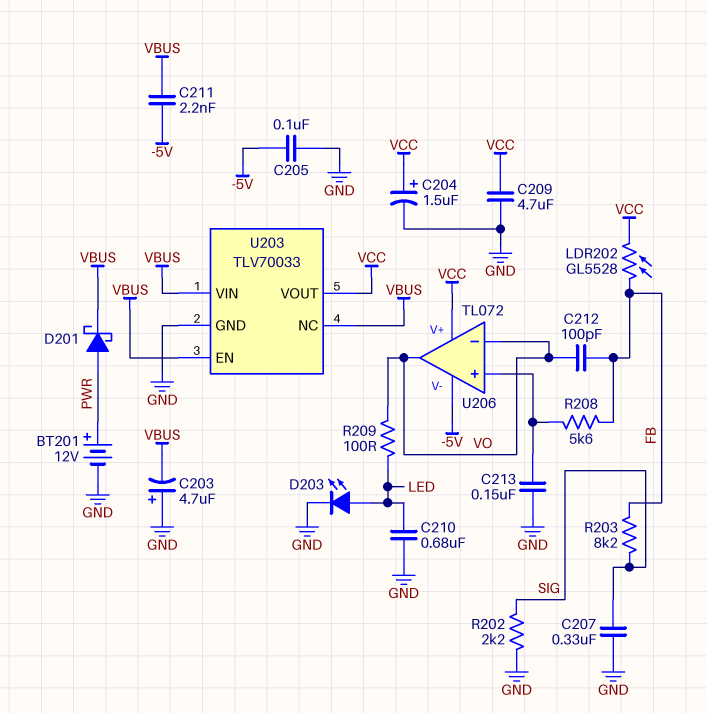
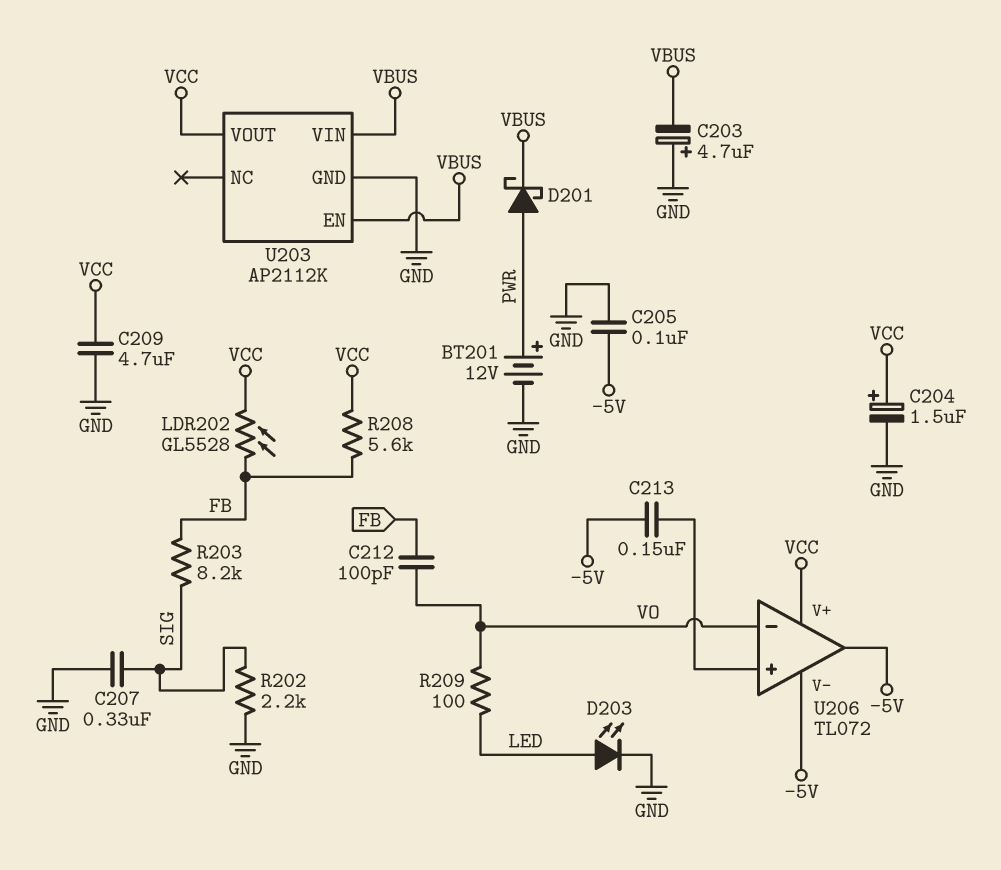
C210: 680nF (GND, LED) -> none
C211: 2.2nF (-5V, VBUS) -> none
C213: 150nF (GND, U206/in+) -> 150nF (-5V, U206/in+)
R208: 5.6k (FB, U206/in+) -> 5.6k (FB, VCC)
U203: TLV70033 -> AP2112K
U203 pin NC: VBUS -> none
U206 pin out: VO -> -5V

